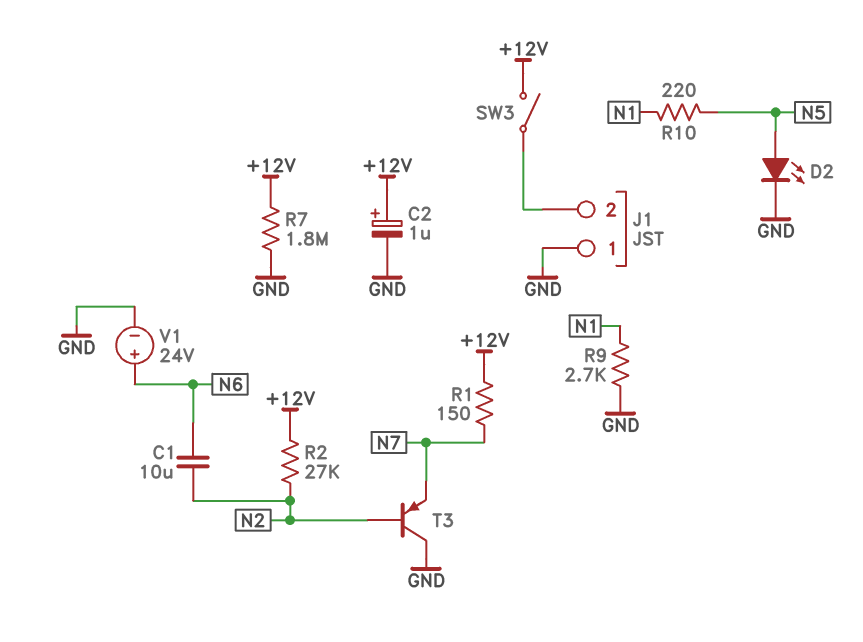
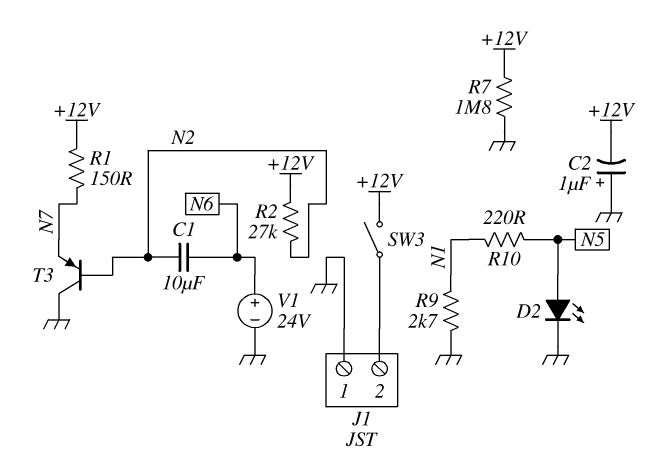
C2: 1uF (plus +12V, minus GND) -> 1uF (plus GND, minus +12V)

